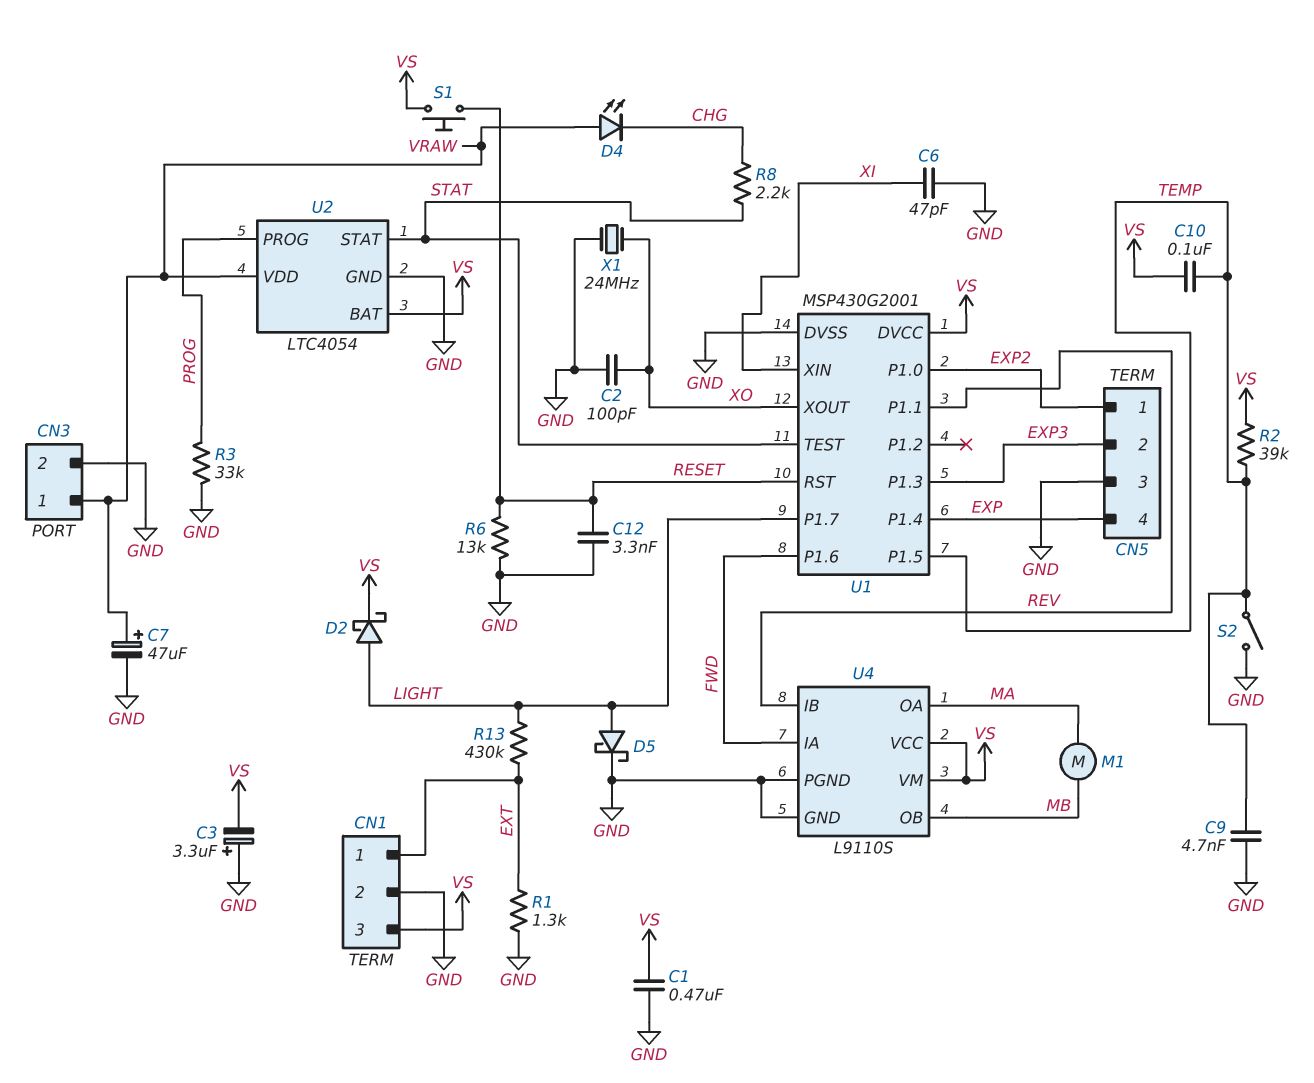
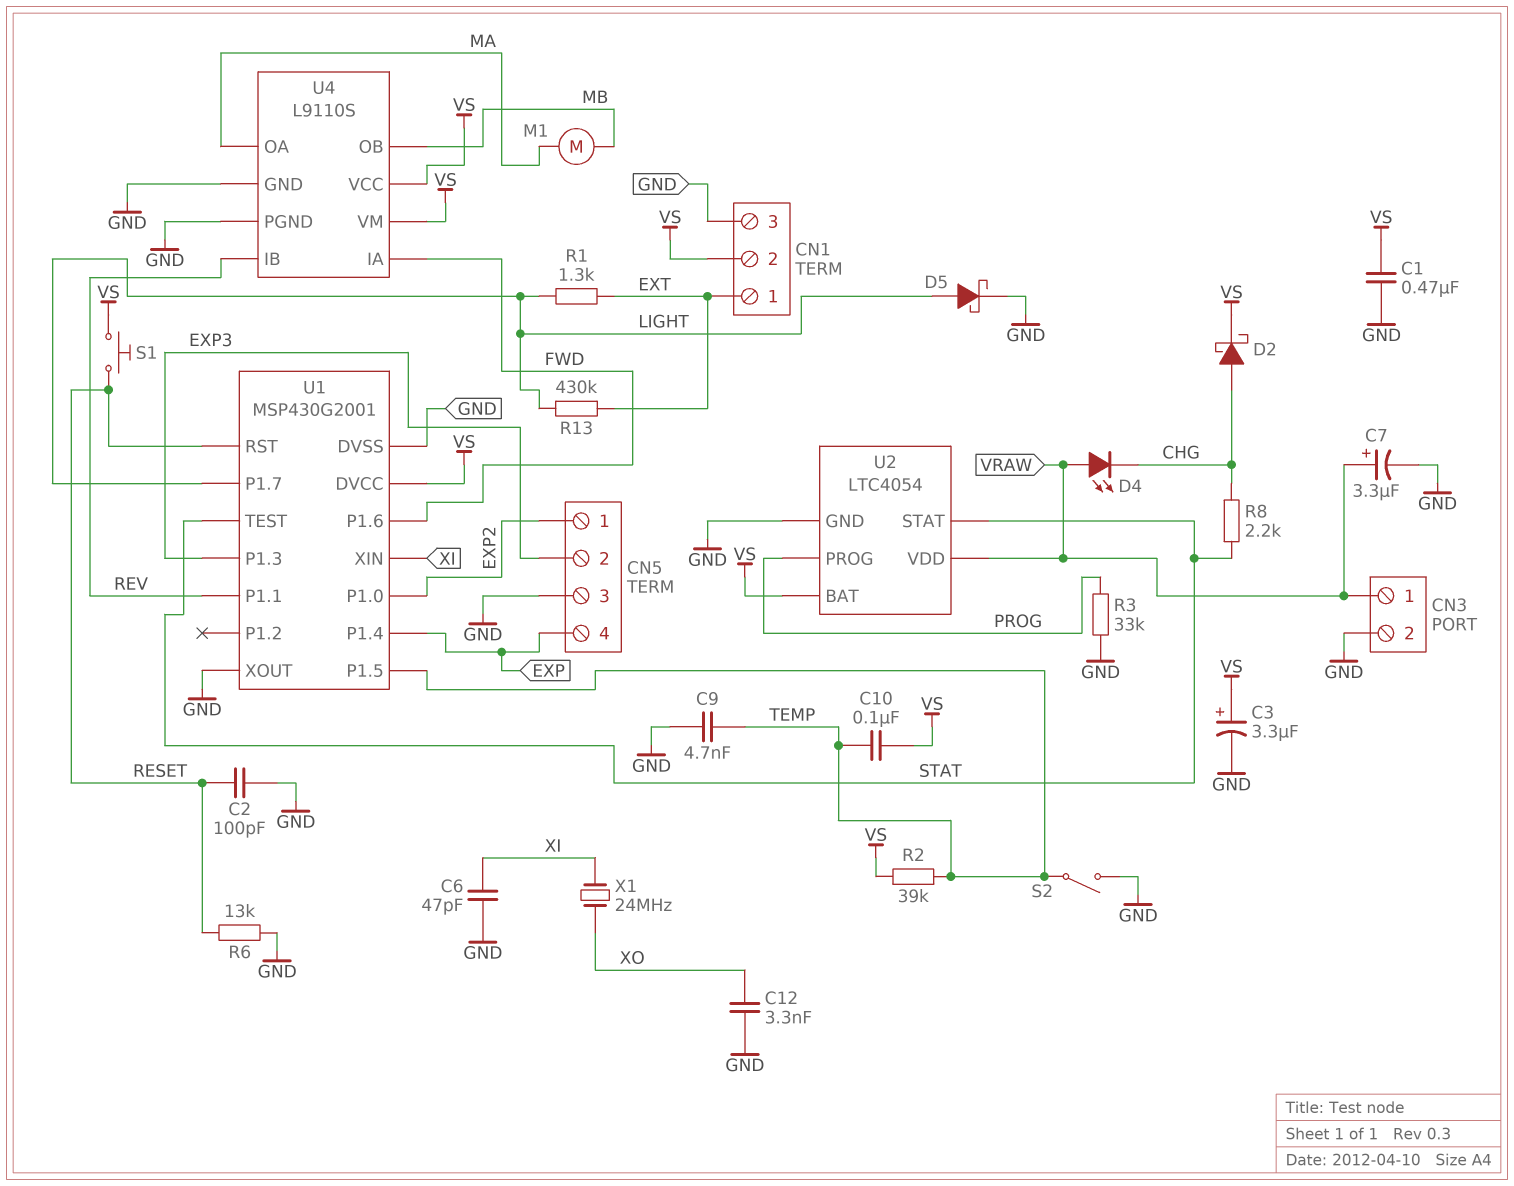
C2: 100pF (GND, XO) -> 100pF (GND, RESET)
C3: 3.3uF (plus GND, minus VS) -> 3.3uF (plus VS, minus GND)
C7: 47uF (plus VRAW, minus GND) -> 3.3uF (plus VRAW, minus GND)
C12: 3.3nF (GND, RESET) -> 3.3nF (GND, XO)
CN1 pin 2: GND -> VS
CN1 pin 3: VS -> GND
D2: schottky (A LIGHT, K VS) -> schottky (A CHG, K VS)
R1: 1.3k (EXT, GND) -> 1.3k (EXT, LIGHT)
U1 pin XOUT: XO -> GND
X1: 24MHz (GND, XO) -> 24MHz (XI, XO)

